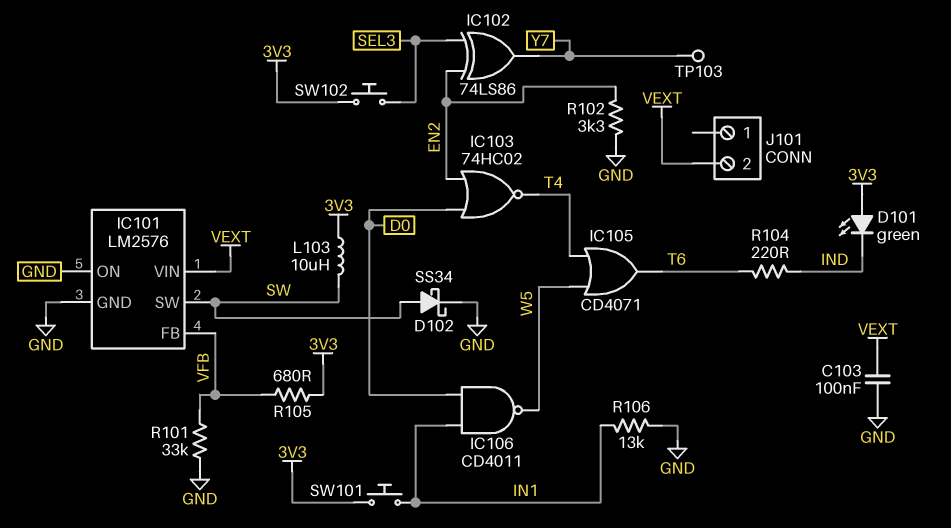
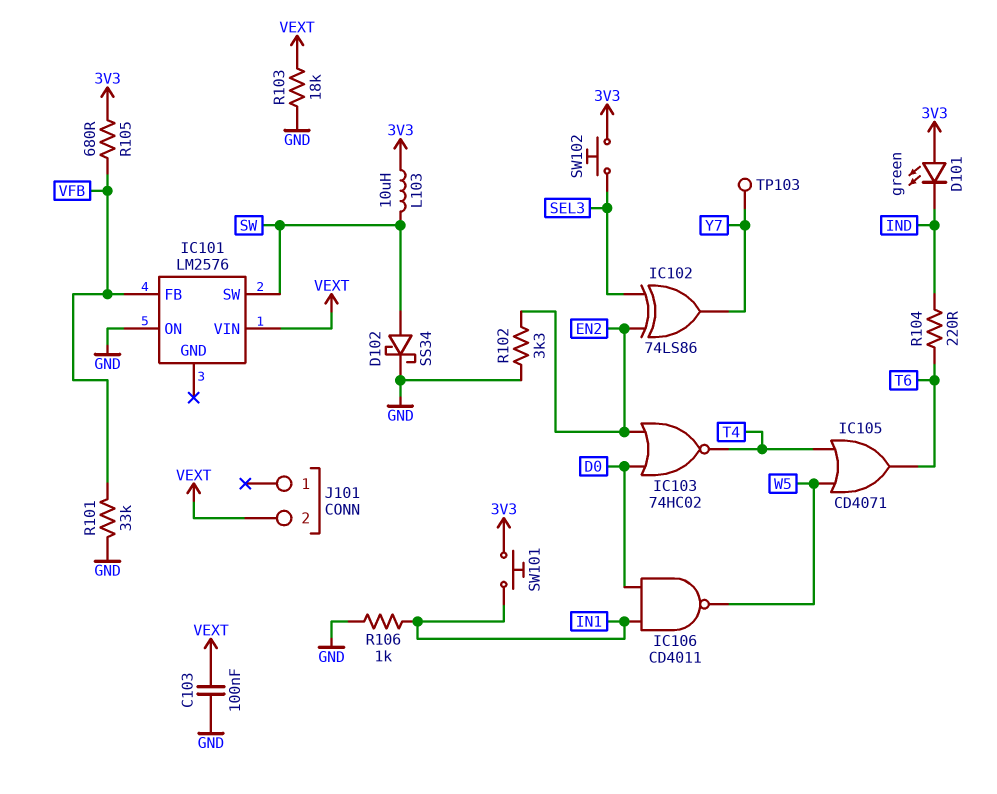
IC101 pin GND: GND -> none
R103: none -> 18k (GND, VEXT)
R106: 13k (GND, IN1) -> 1k (GND, IN1)

